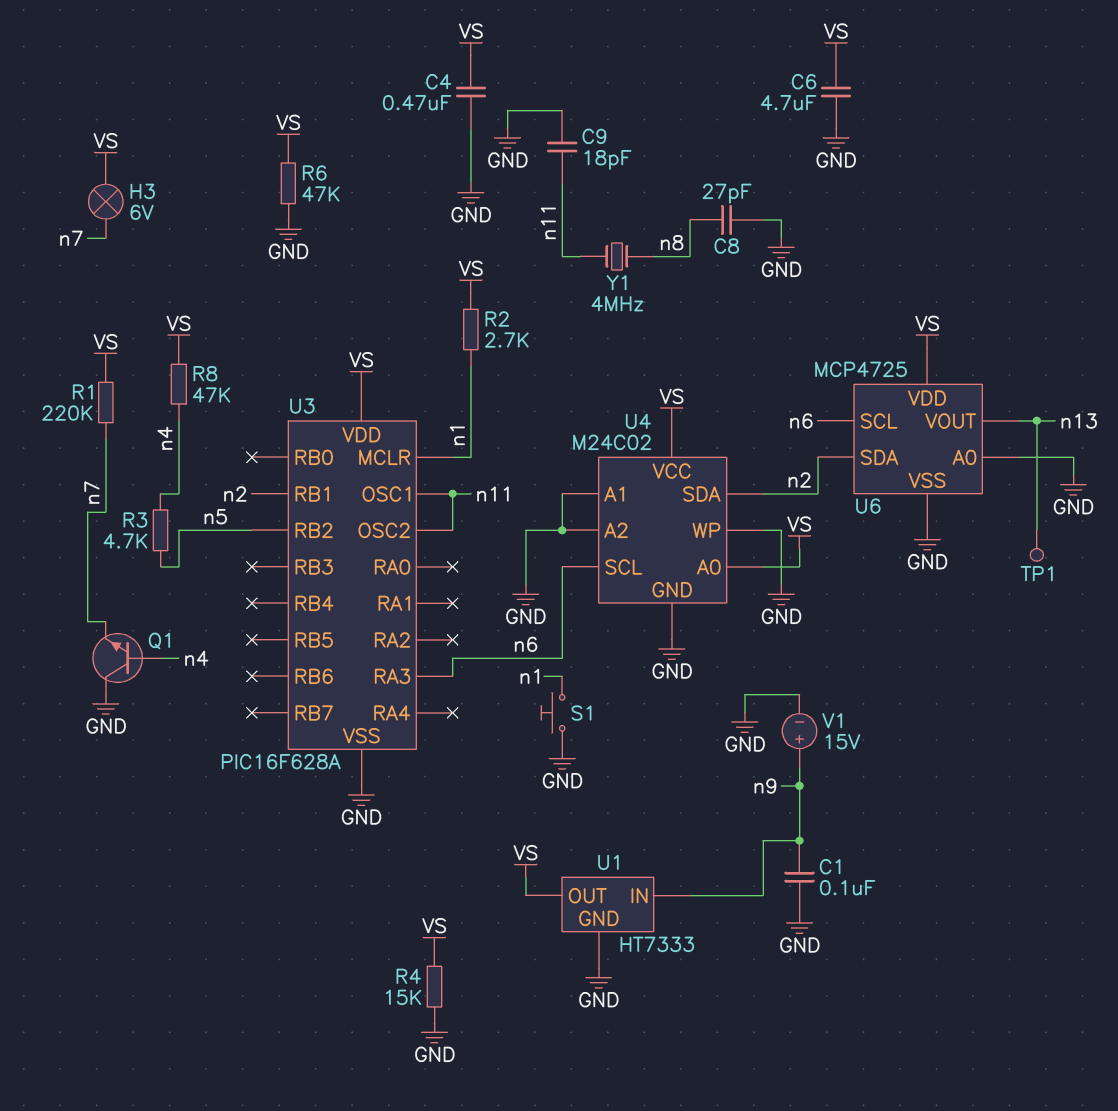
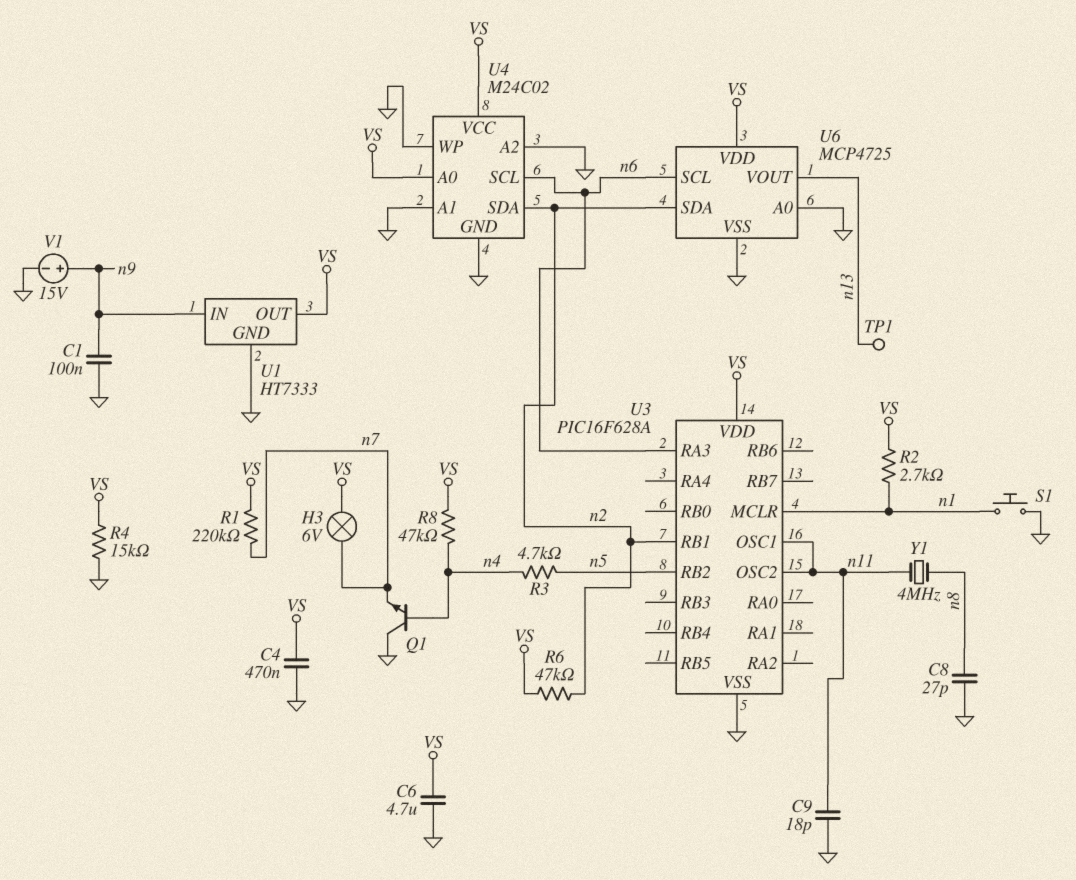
R6: 47k (GND, VS) -> 47k (VS, n2)

